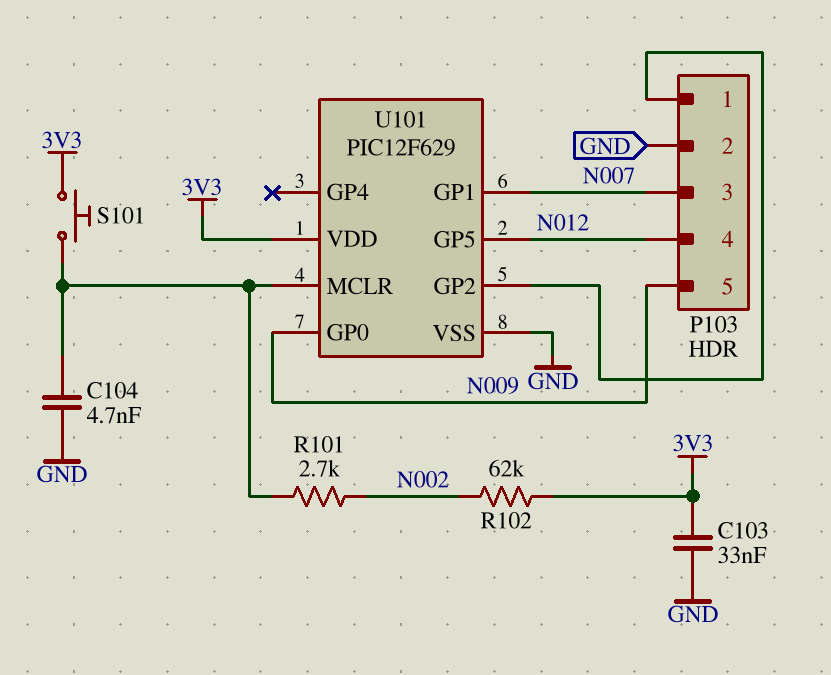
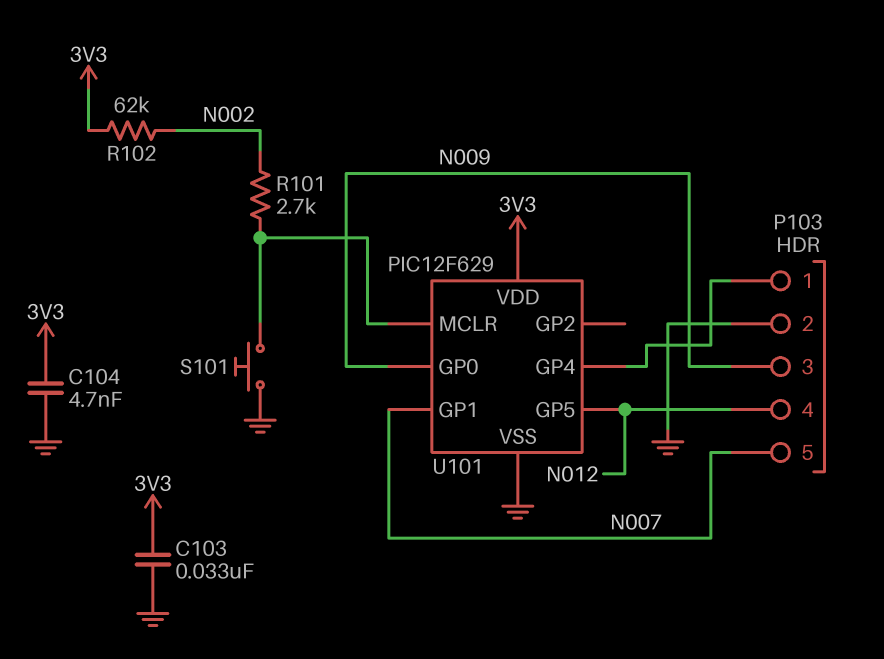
C104: 4.7nF (GND, U101/MCLR) -> 4.7nF (3V3, GND)
P103 pin 3: N007 -> N009
P103 pin 5: N009 -> N007
S101: button (3V3, U101/MCLR) -> button (GND, U101/MCLR)
U101 pin GP2: P103/1 -> none
U101 pin GP4: none -> P103/1

